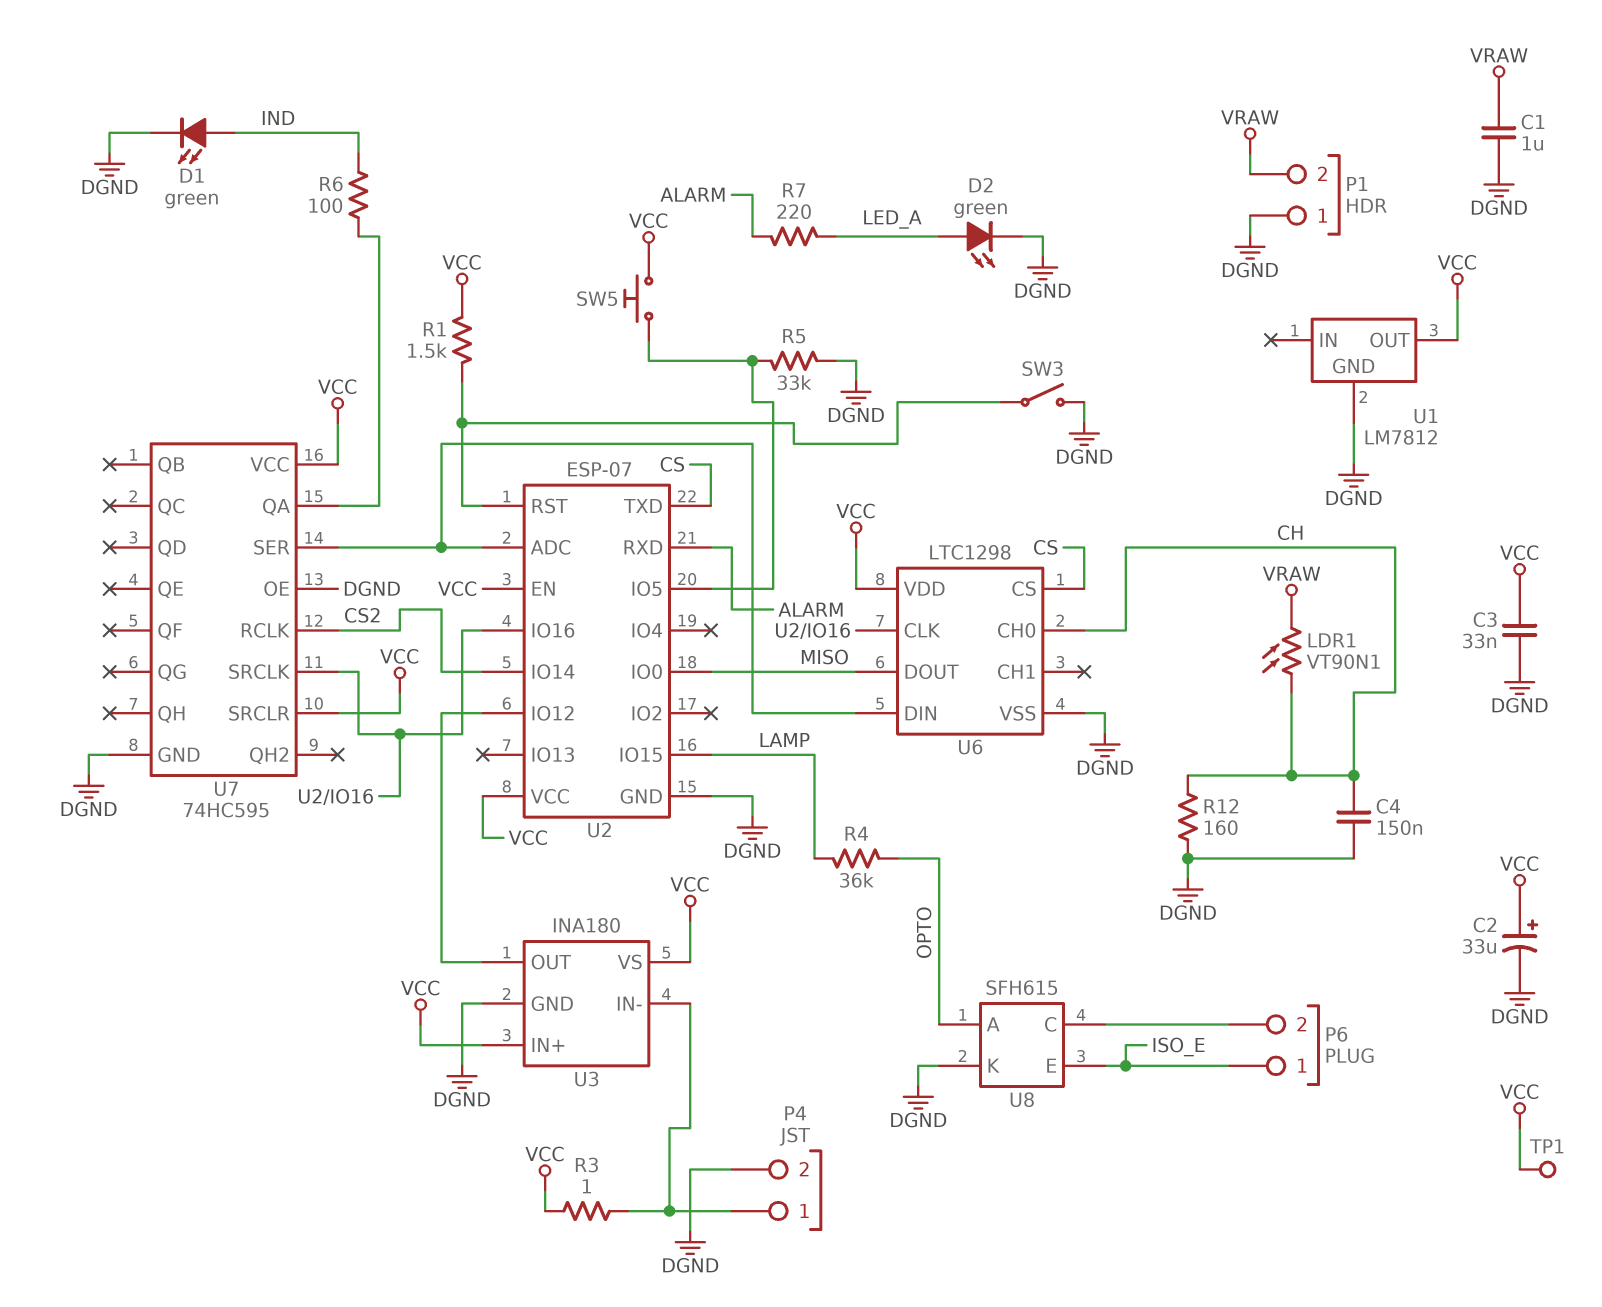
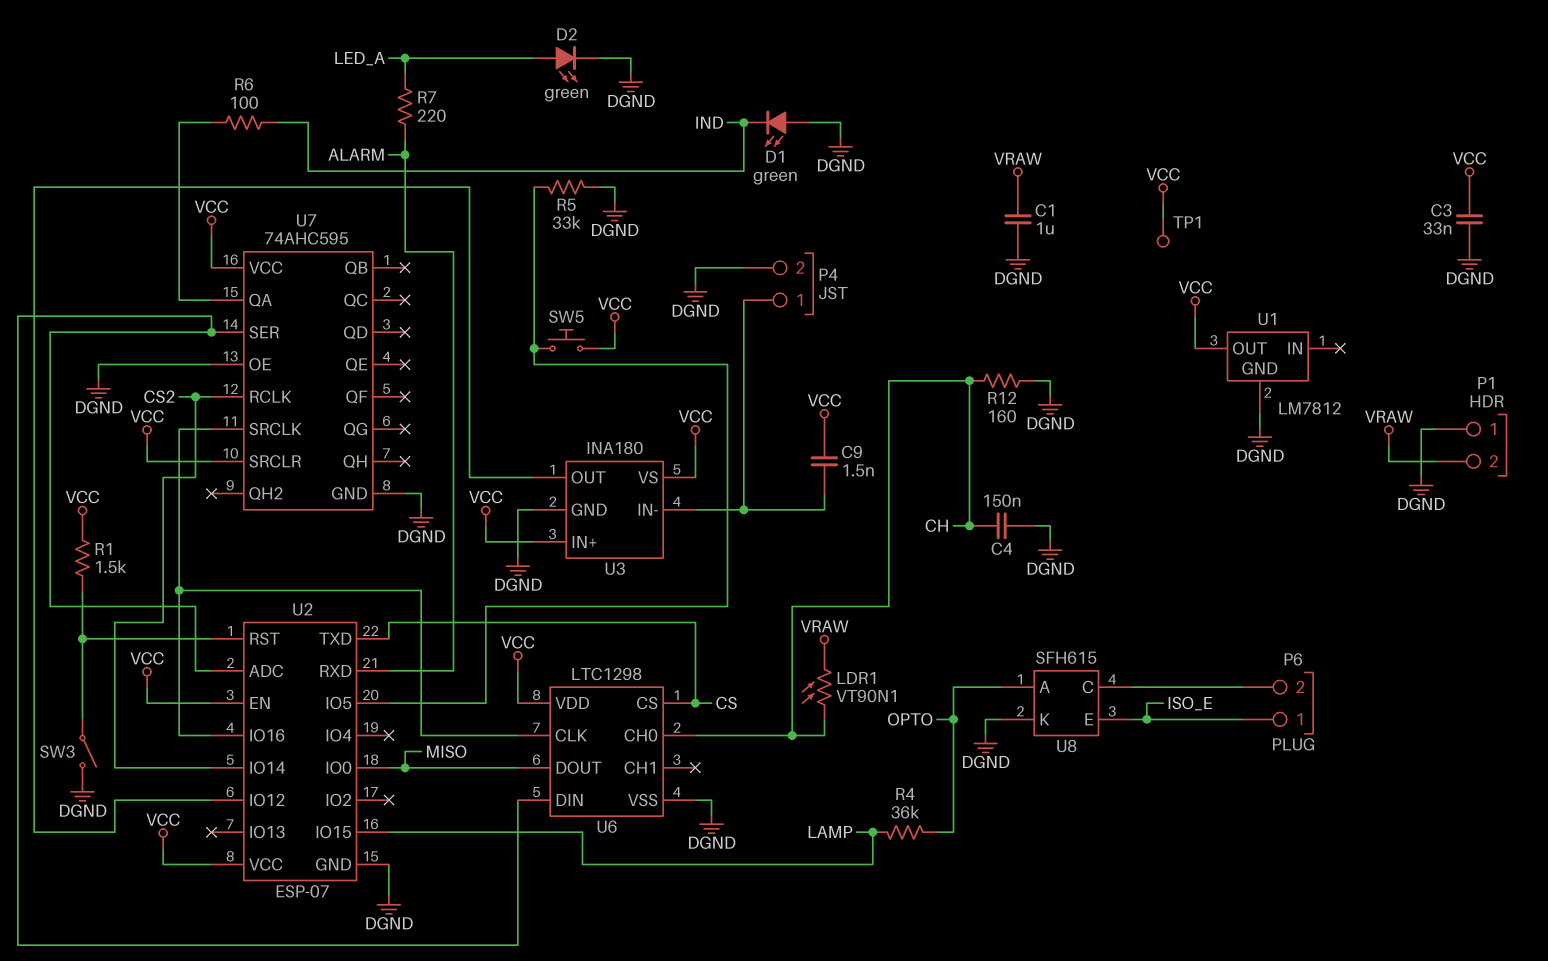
C2: 33uF (plus VCC, minus DGND) -> none
C9: none -> 1.5nF (P4/1, VCC)
D1: LED green (A IND, K DGND) -> LED green (A DGND, K IND)
R3: 1 (P4/1, VCC) -> none
U7: 74HC595 -> 74AHC595

